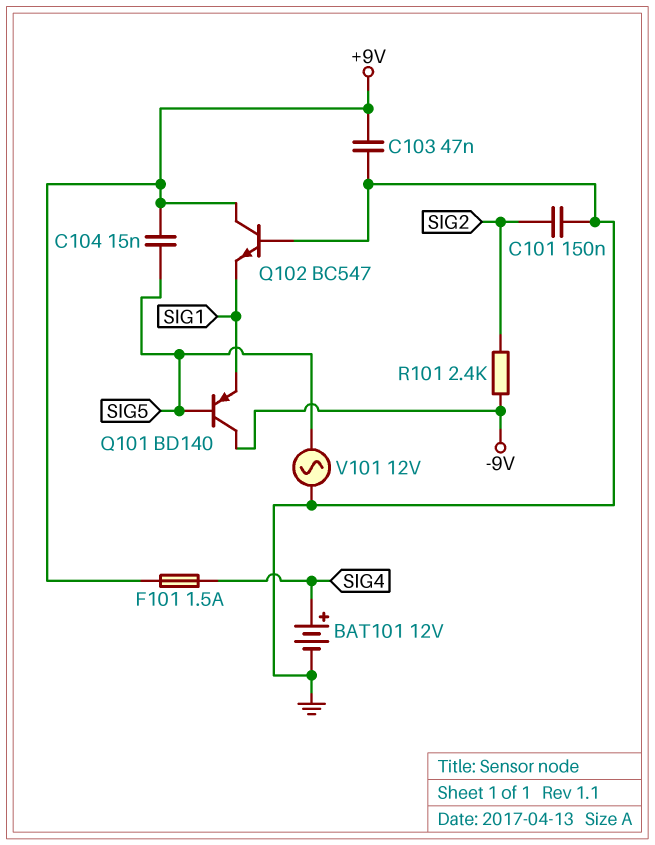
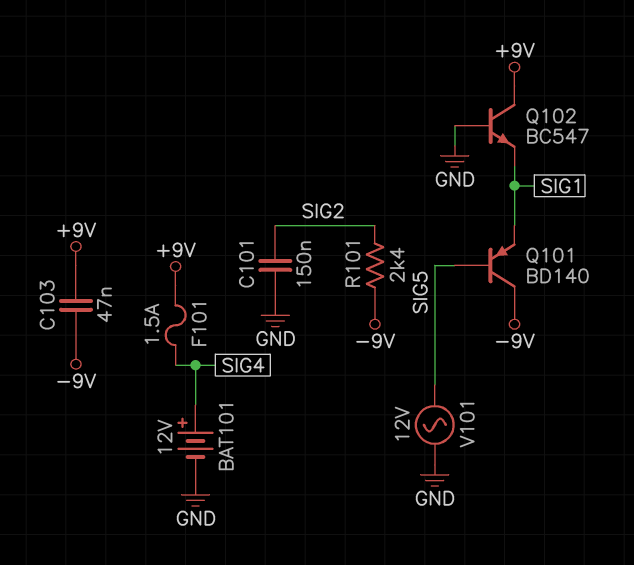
C103: 47nF (+9V, GND) -> 47nF (+9V, -9V)
C104: 15nF (+9V, SIG5) -> none

